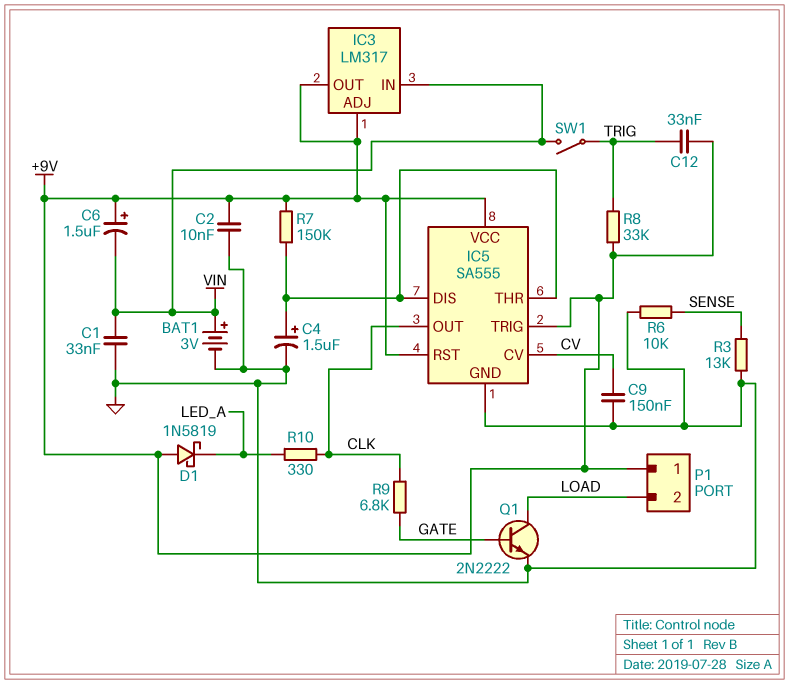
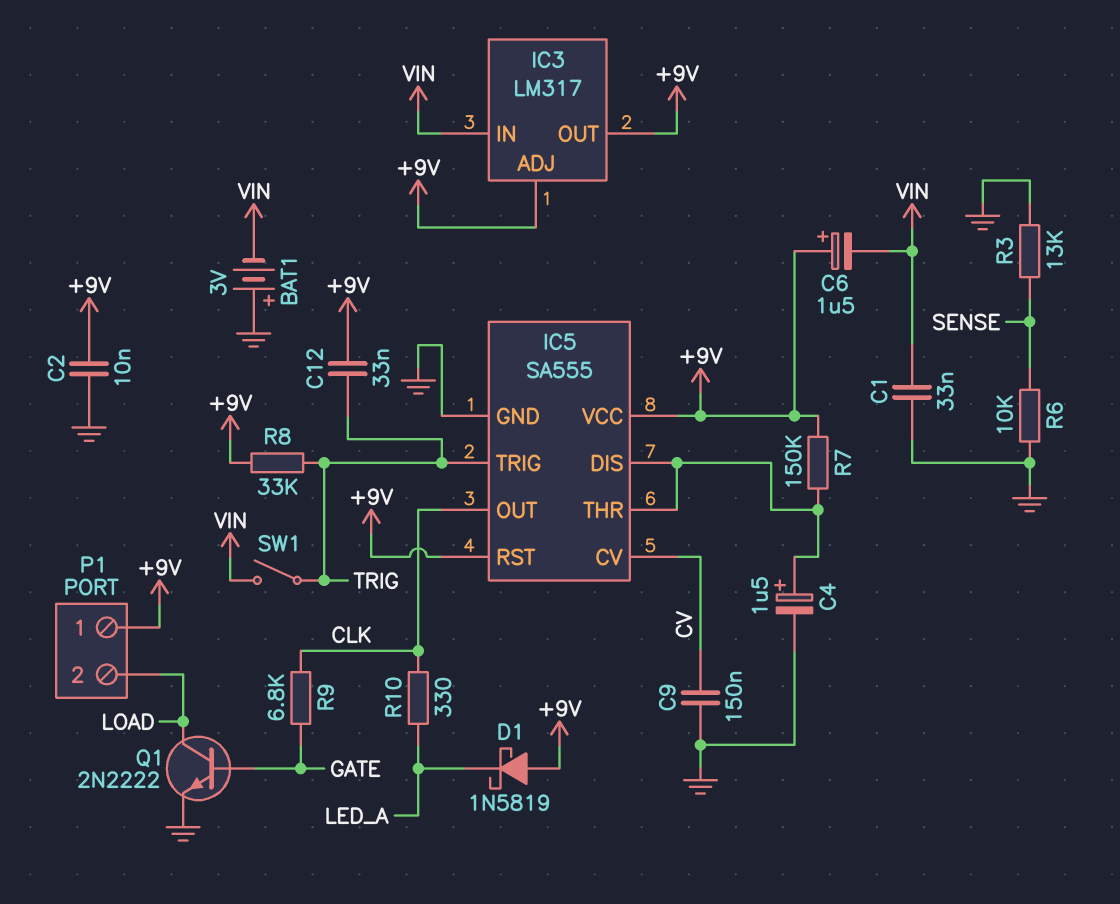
BAT1: 3V (plus VIN, minus GND) -> 3V (plus GND, minus VIN)
IC5 pin TRIG: +9V -> TRIG

